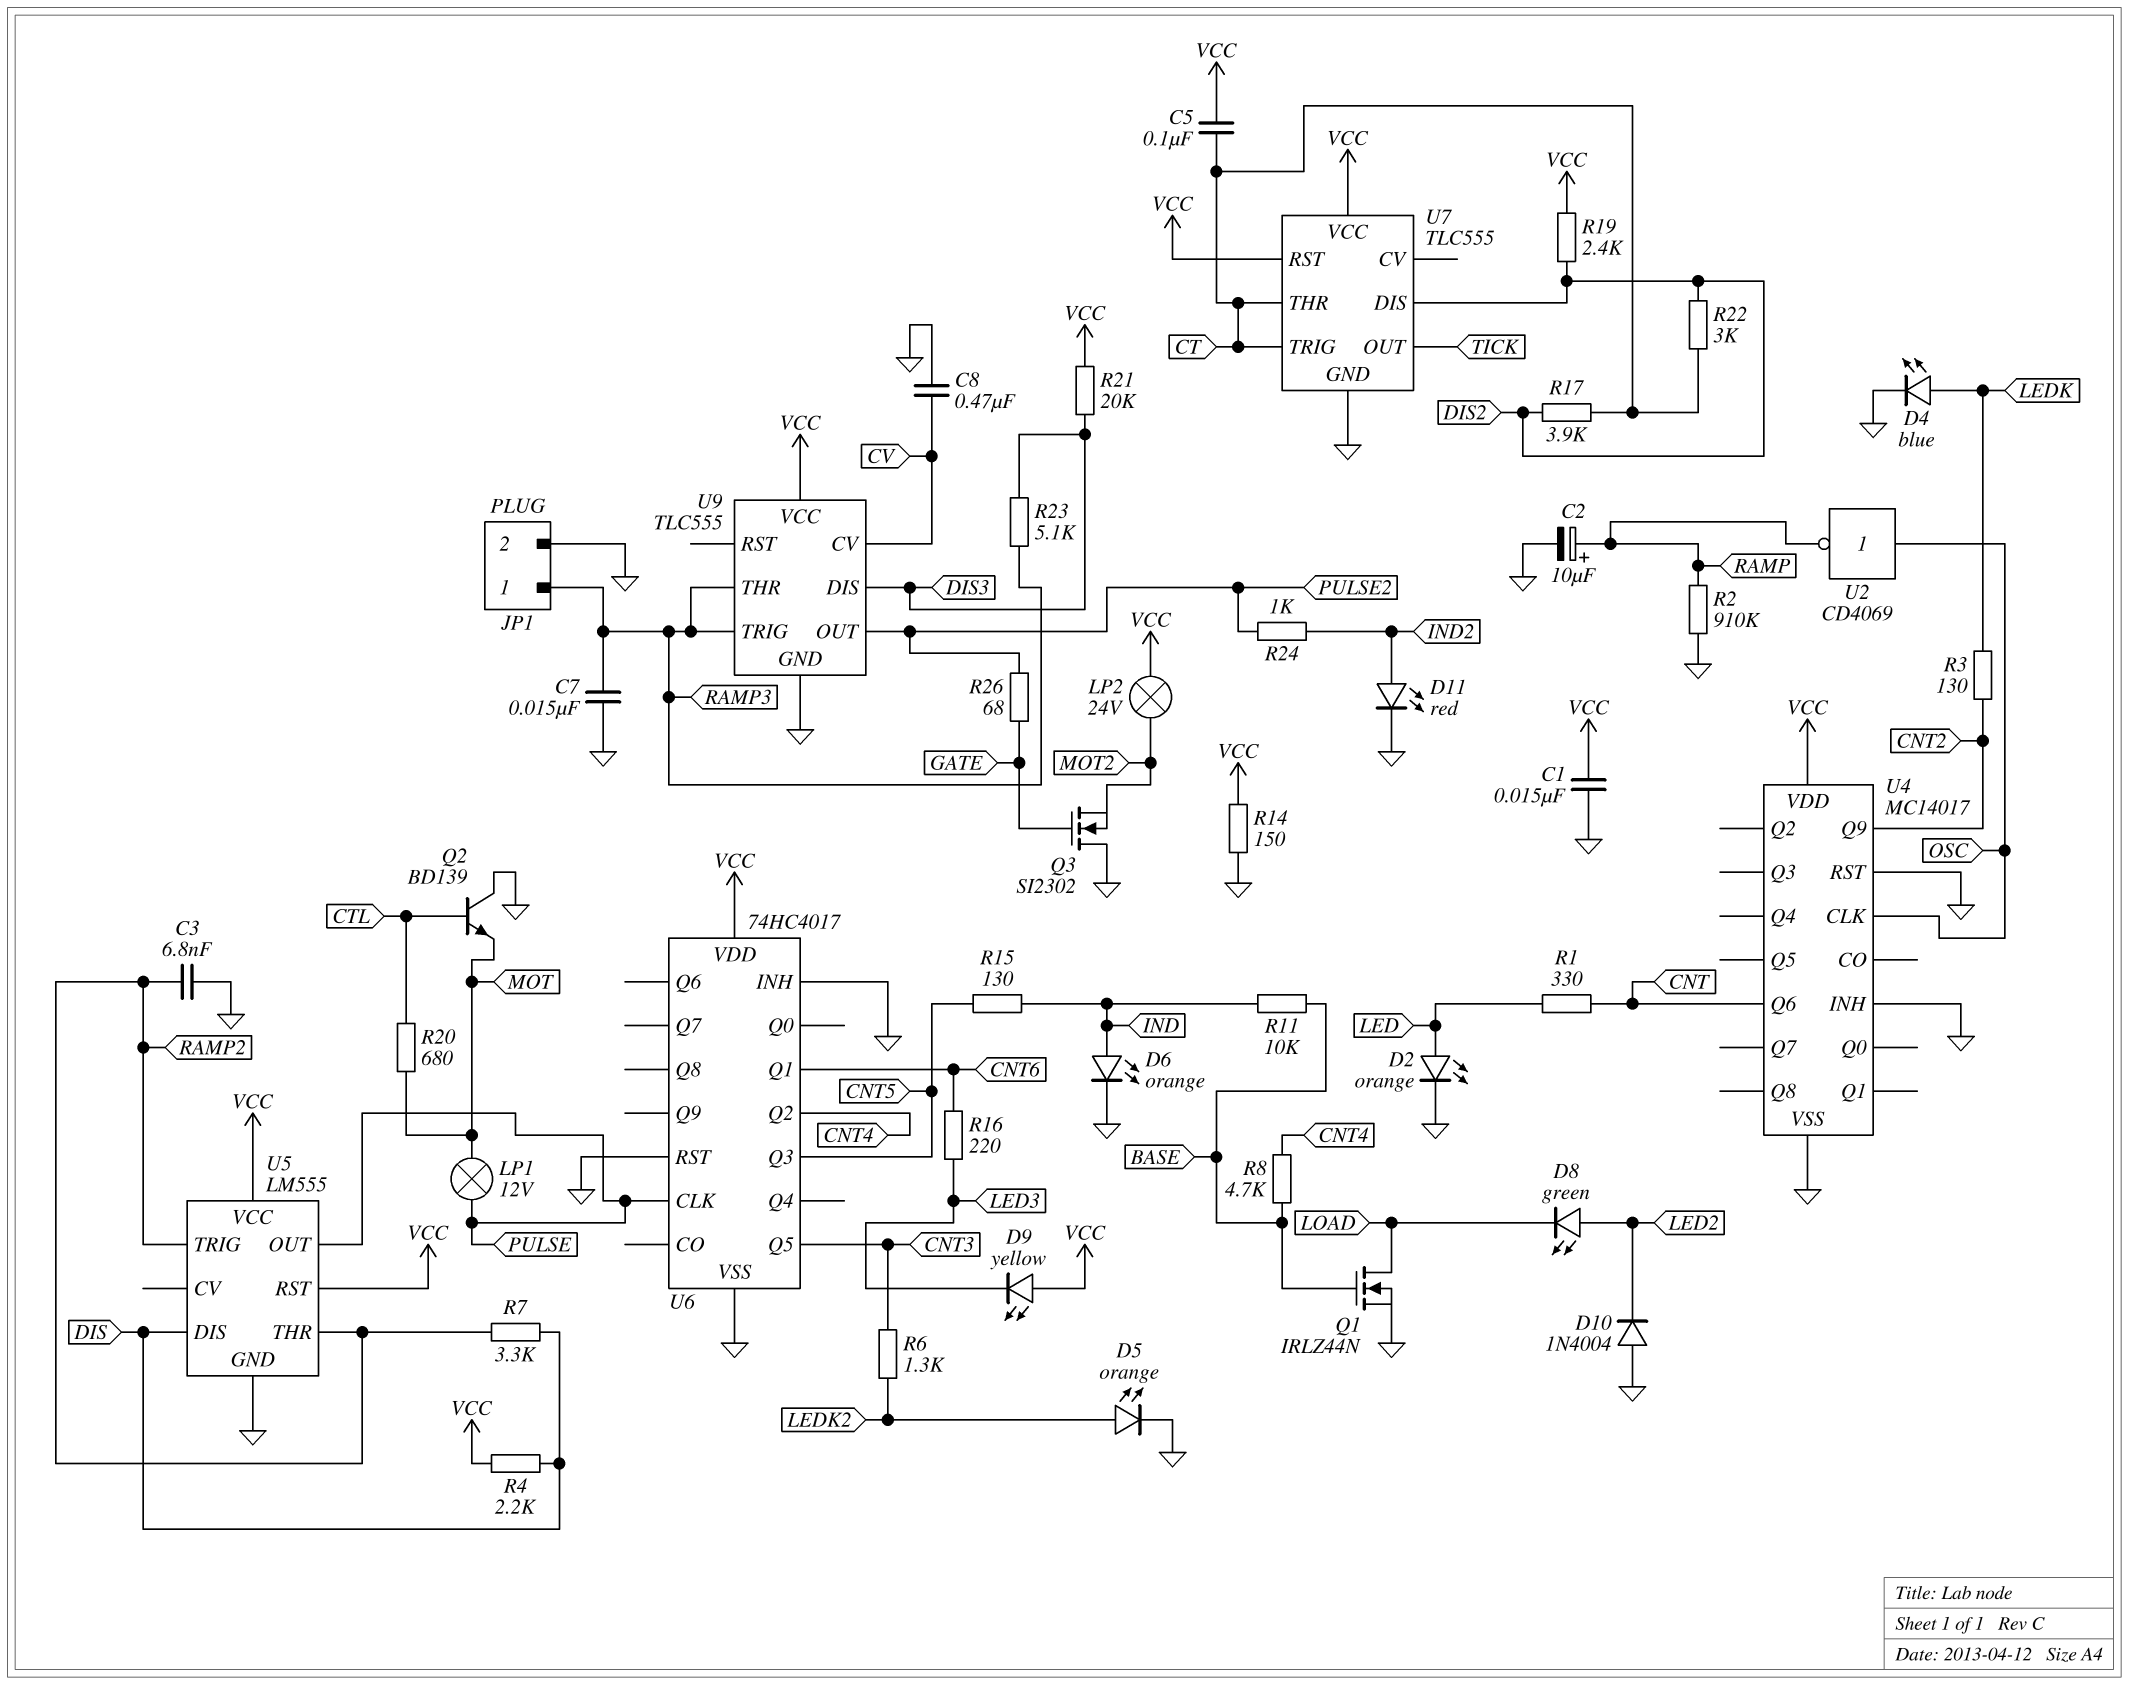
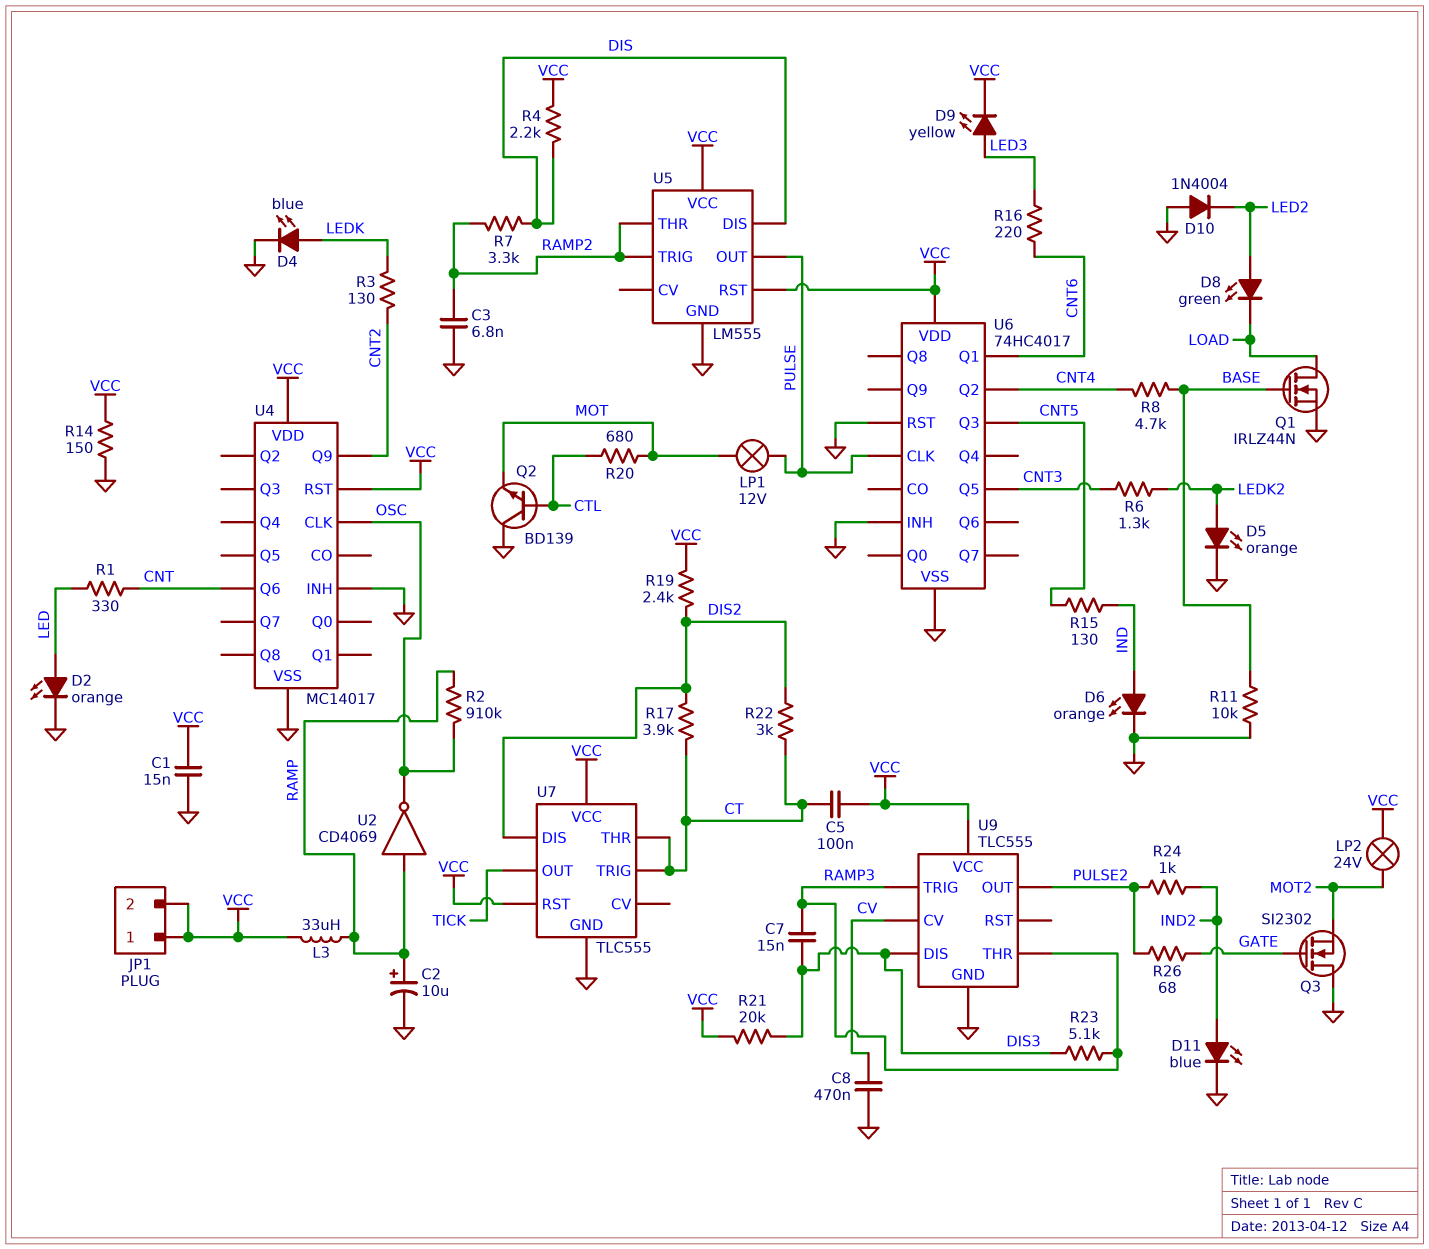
C7: 15nF (GND, RAMP3) -> 15nF (DIS3, RAMP3)
D9: LED yellow (A VCC, K LED3) -> LED yellow (A LED3, K VCC)
D11: LED red (A IND2, K GND) -> LED blue (A IND2, K GND)
JP1 pin 1: RAMP3 -> VCC
JP1 pin 2: GND -> VCC
L3: none -> 33uH (RAMP, VCC)
R2: 910k (GND, RAMP) -> 910k (OSC, RAMP)
R11: 10k (BASE, IND) -> 10k (BASE, GND)
U2: NOT CD4069 (in OSC, out RAMP) -> NOT CD4069 (in RAMP, out OSC)
U4 pin RST: GND -> VCC

